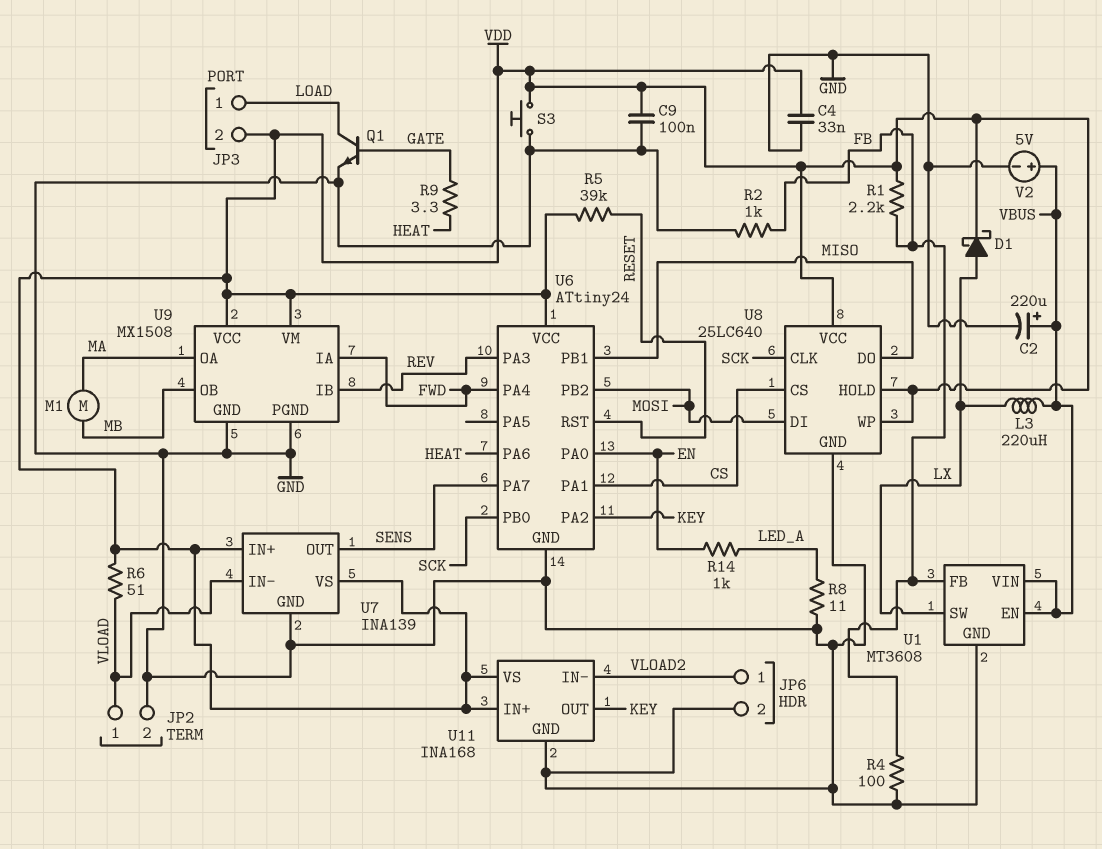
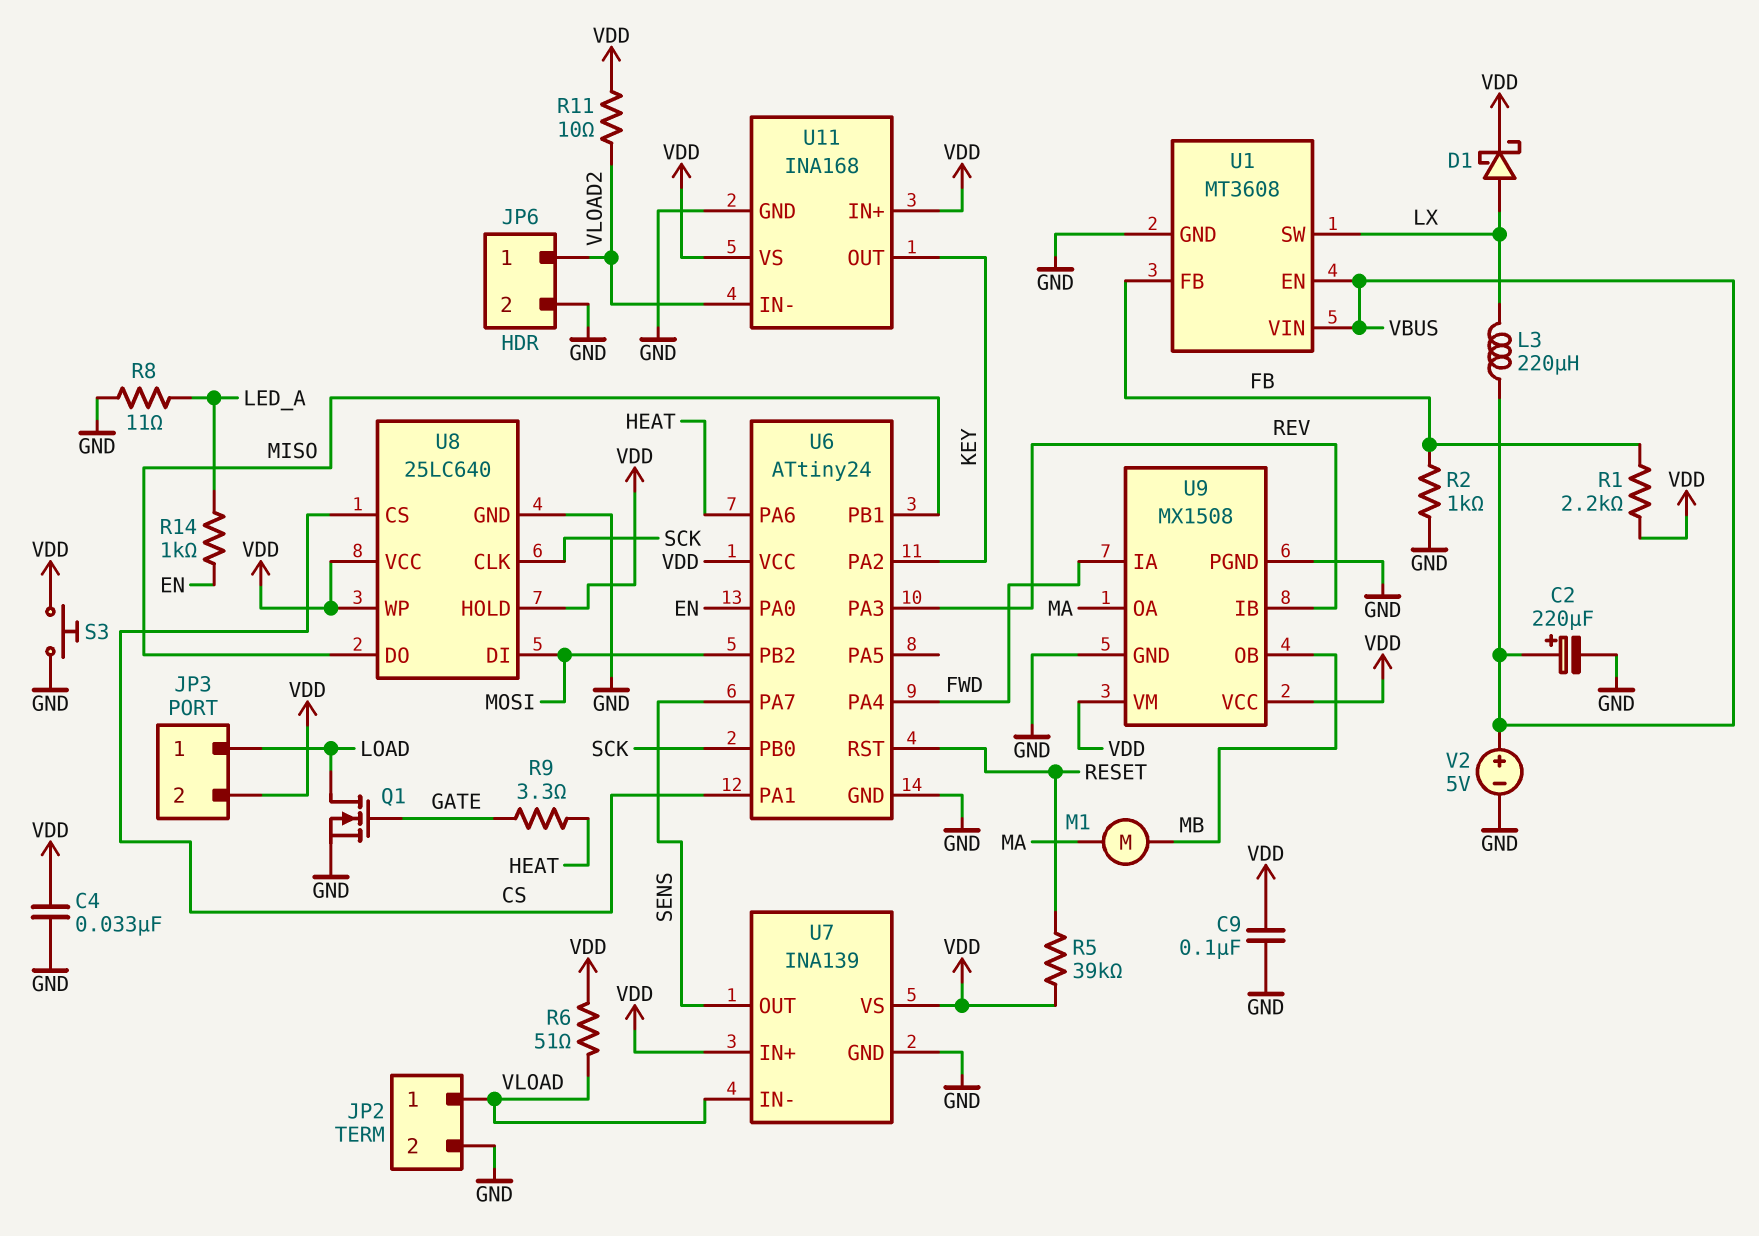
Q1: NPN (B GATE, C LOAD, E GND) -> NMOS (G GATE, D LOAD, S GND)
R4: 100 (FB, GND) -> none
R11: none -> 10 (VDD, VLOAD2)

